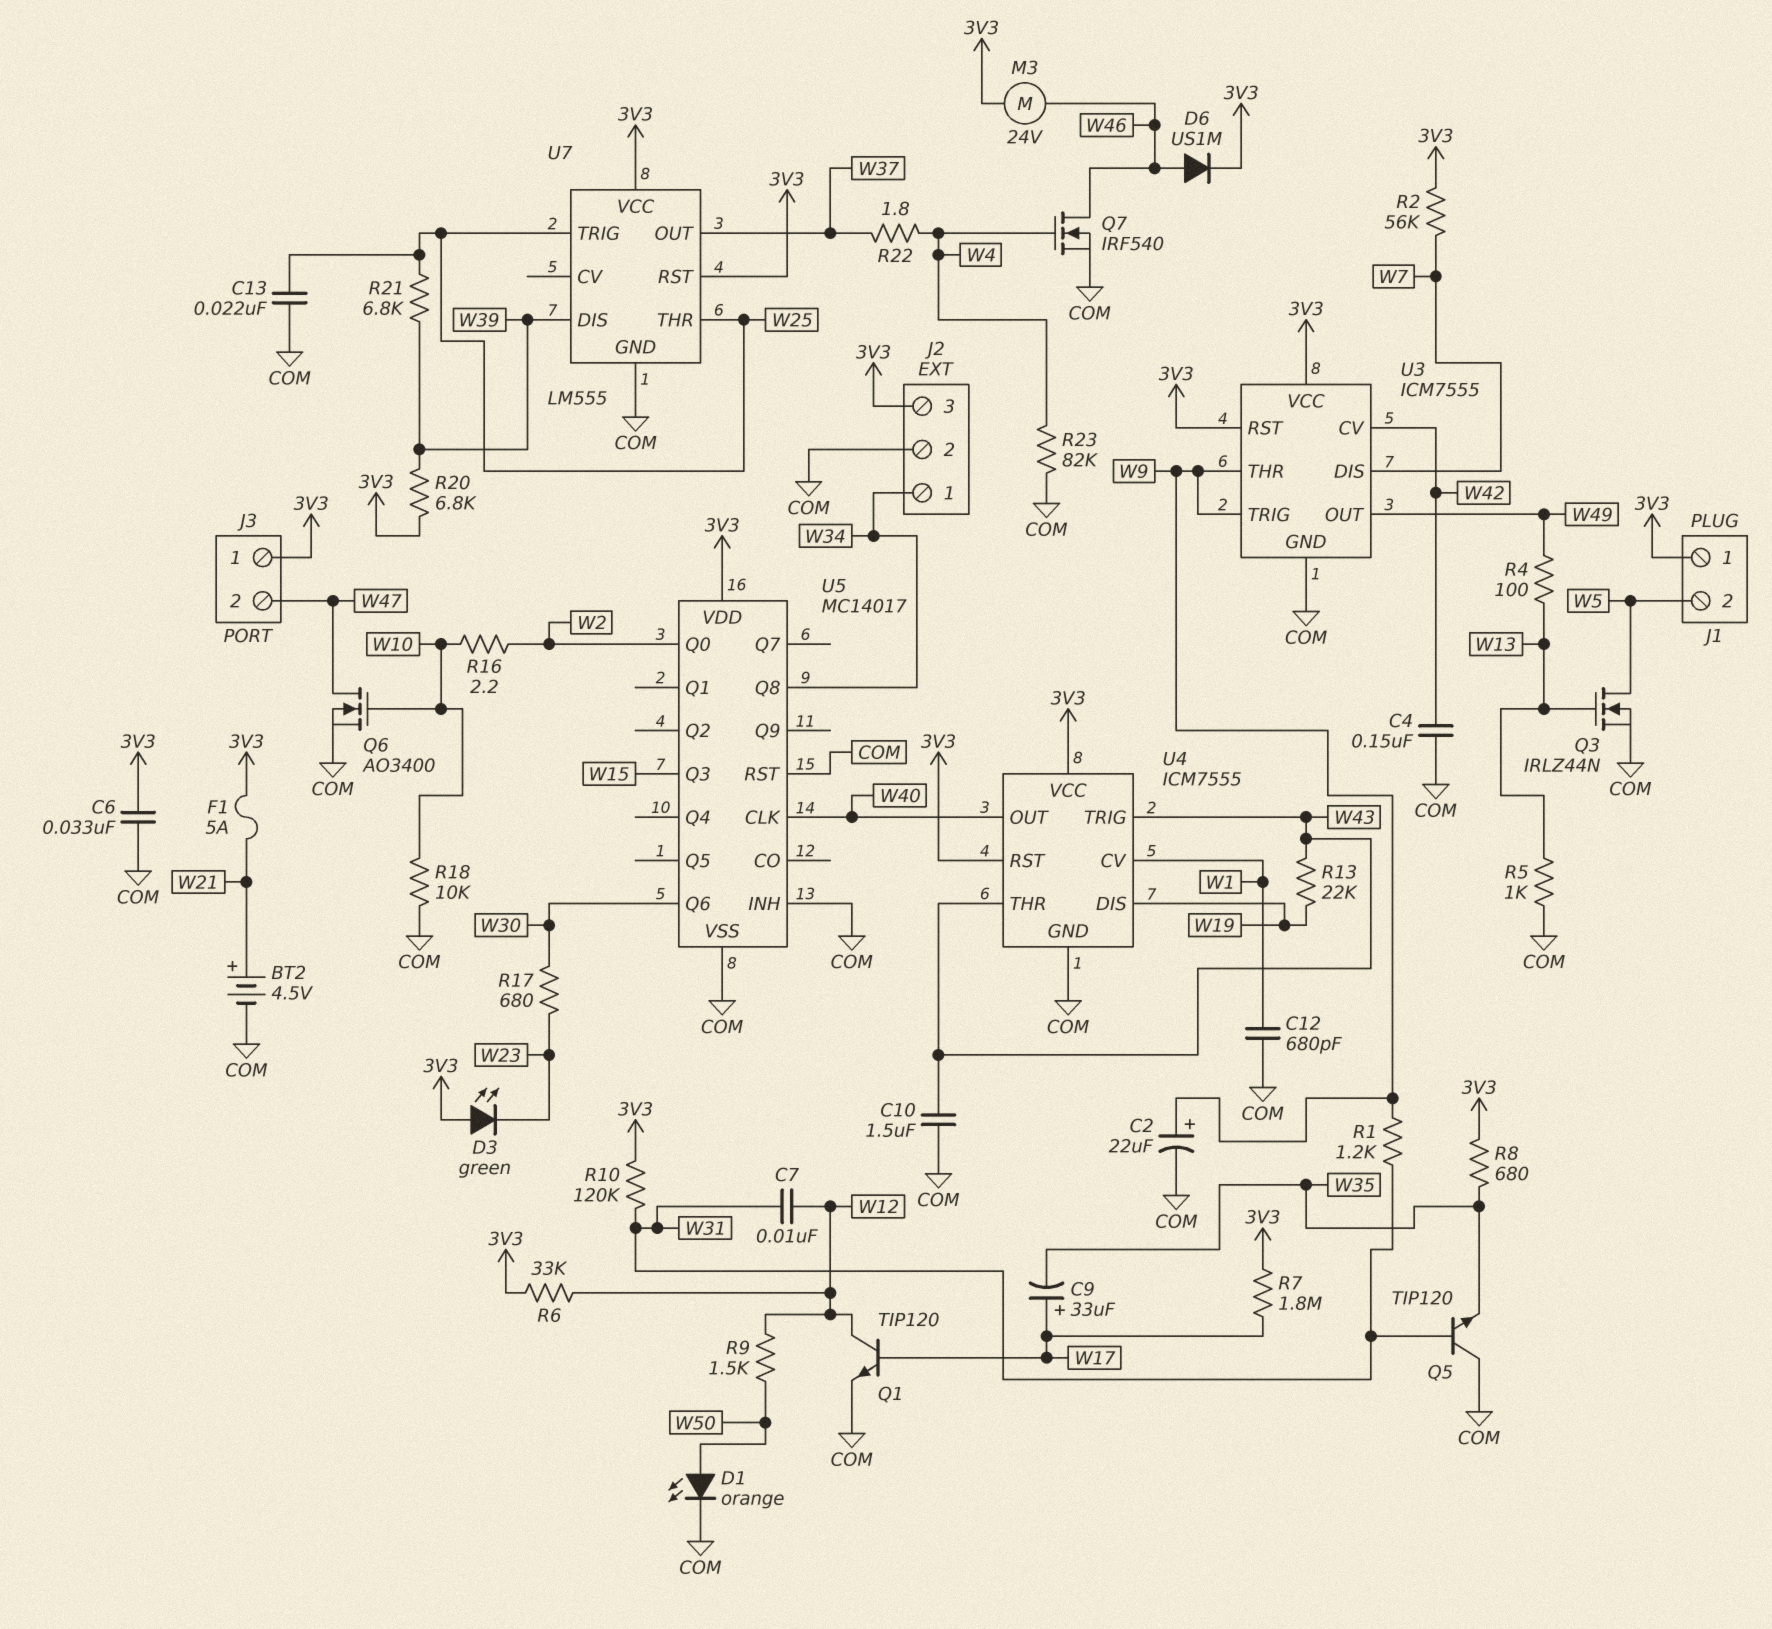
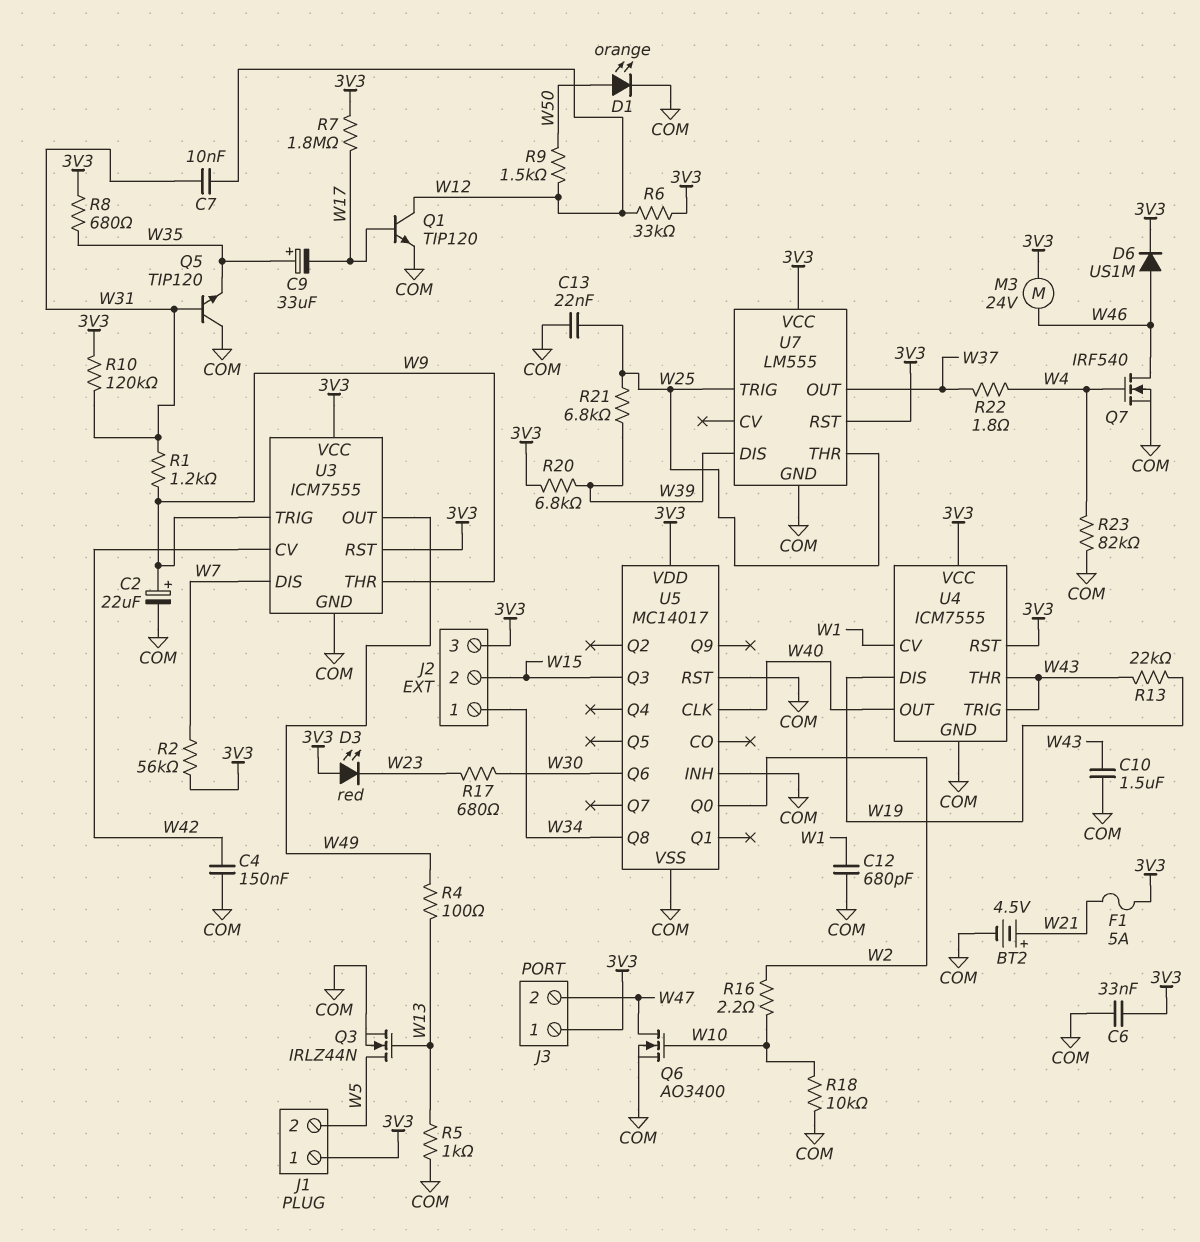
C9: 33uF (plus W17, minus W35) -> 33uF (plus W35, minus W17)
D3: LED green (A 3V3, K W23) -> LED red (A 3V3, K W23)
J2 pin 2: COM -> W15

